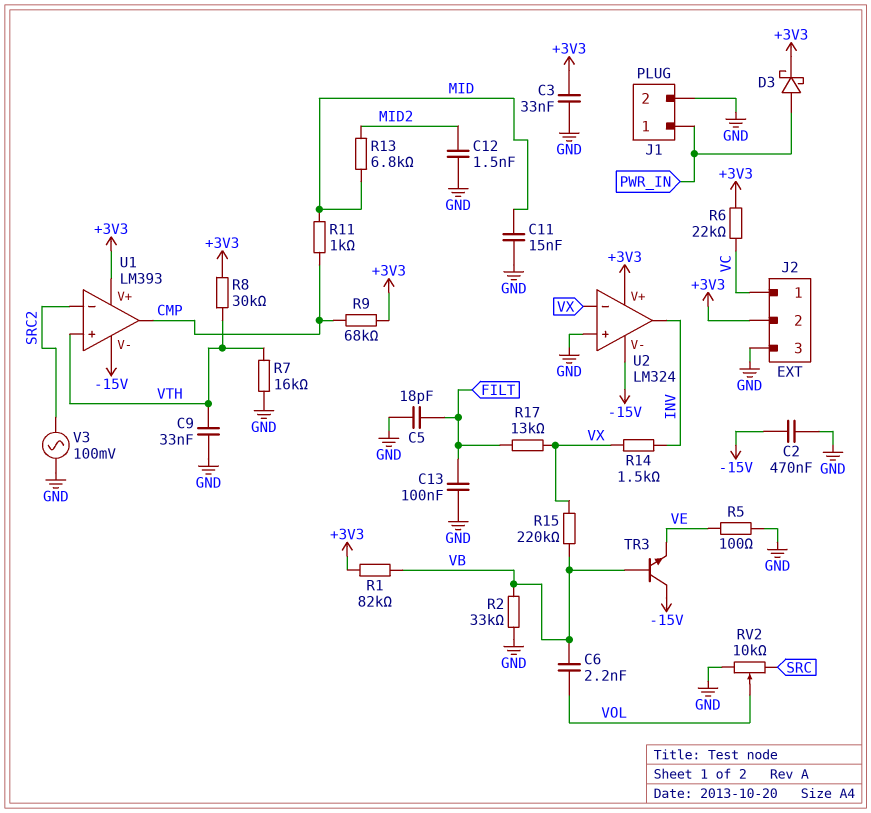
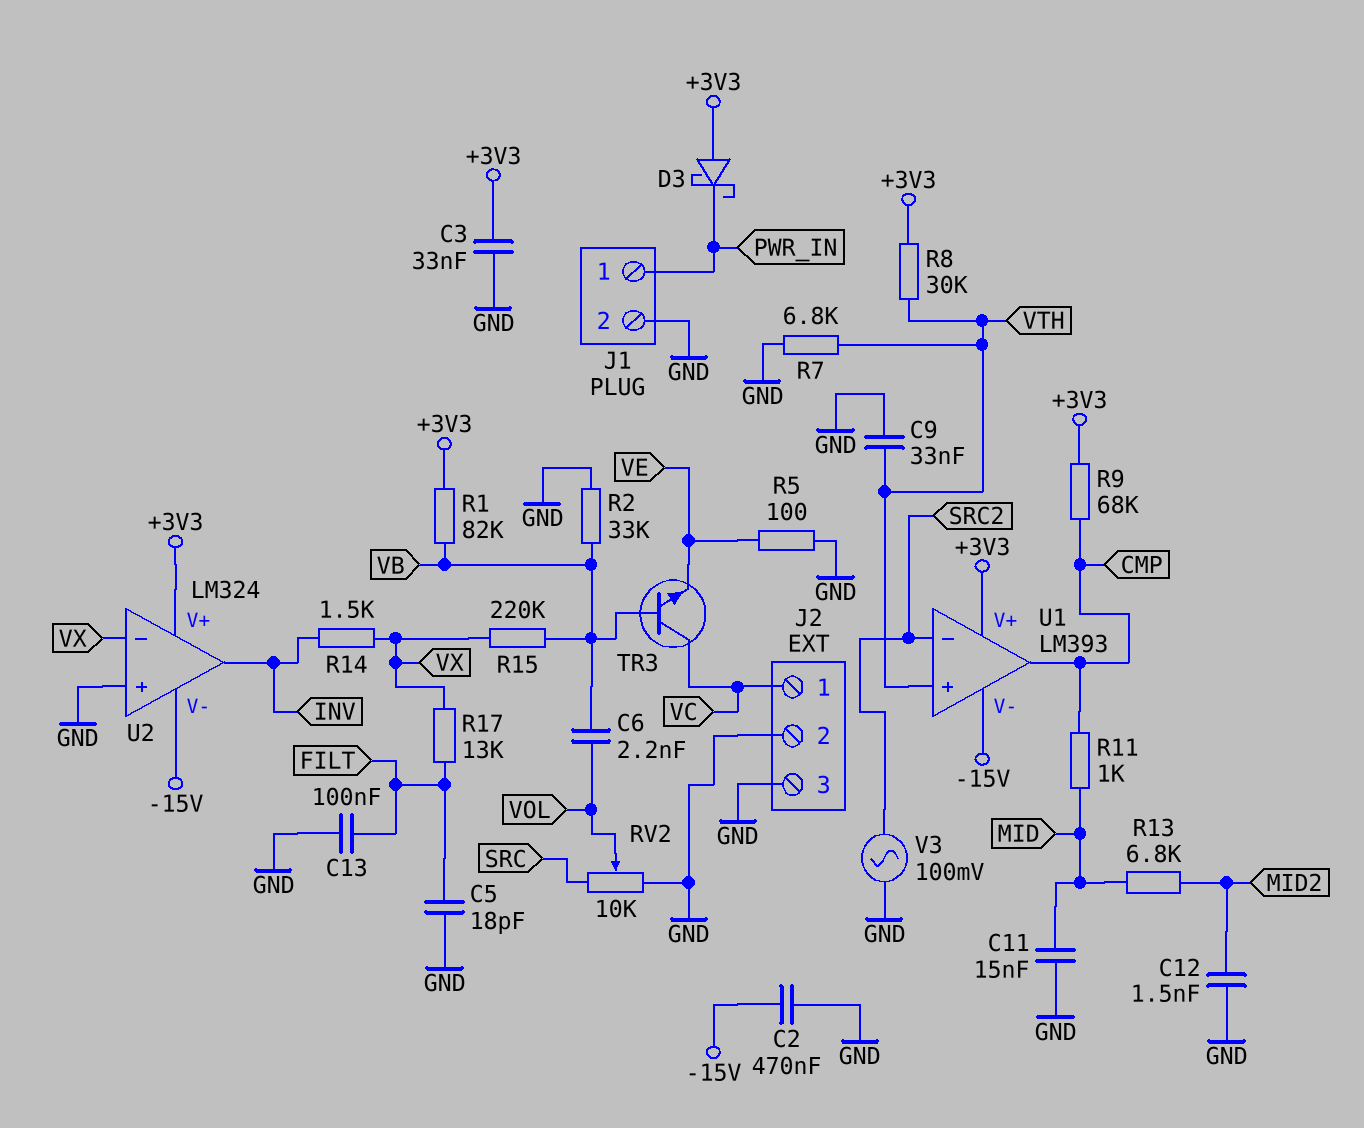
D3: schottky (A PWR_IN, K +3V3) -> schottky (A +3V3, K PWR_IN)
J2 pin 2: +3V3 -> GND
R6: 22k (+3V3, VC) -> none
R7: 16k (GND, VTH) -> 6.8k (GND, VTH)
TR3: NPN (B VB, C -15V, E VE) -> NPN (B VB, C VC, E VE)

